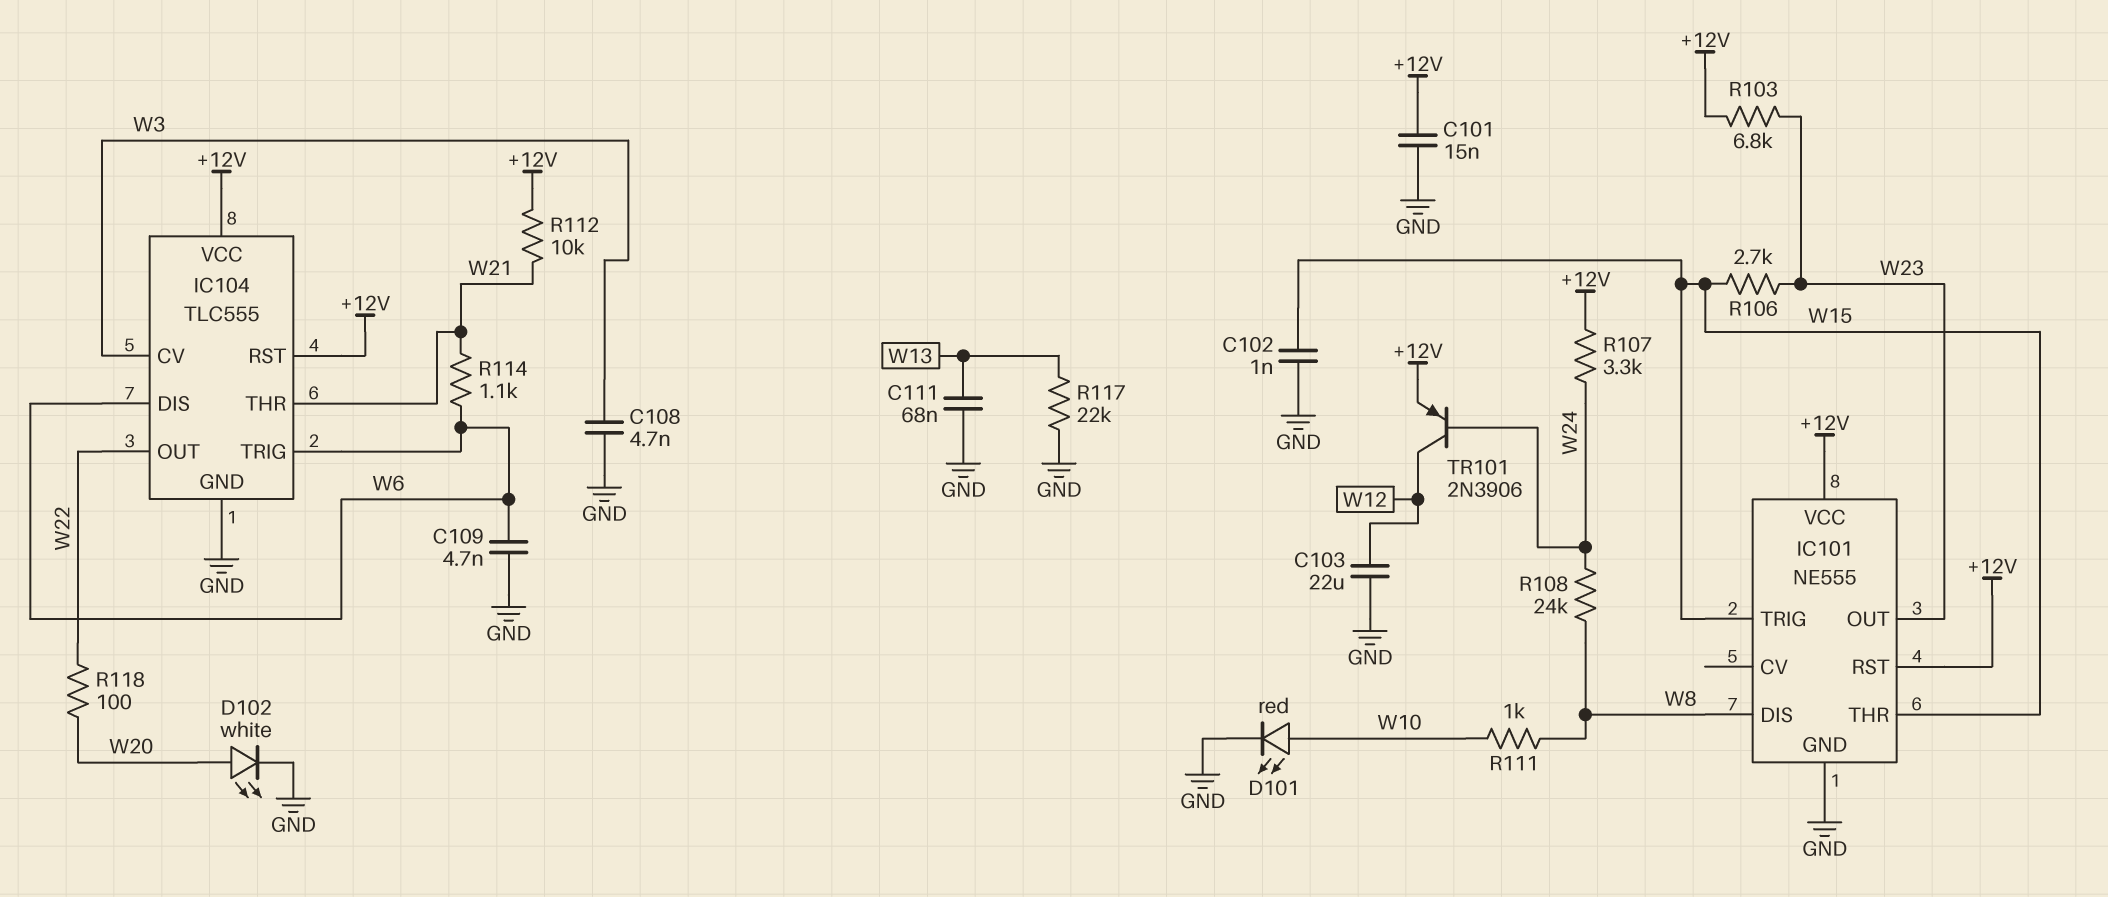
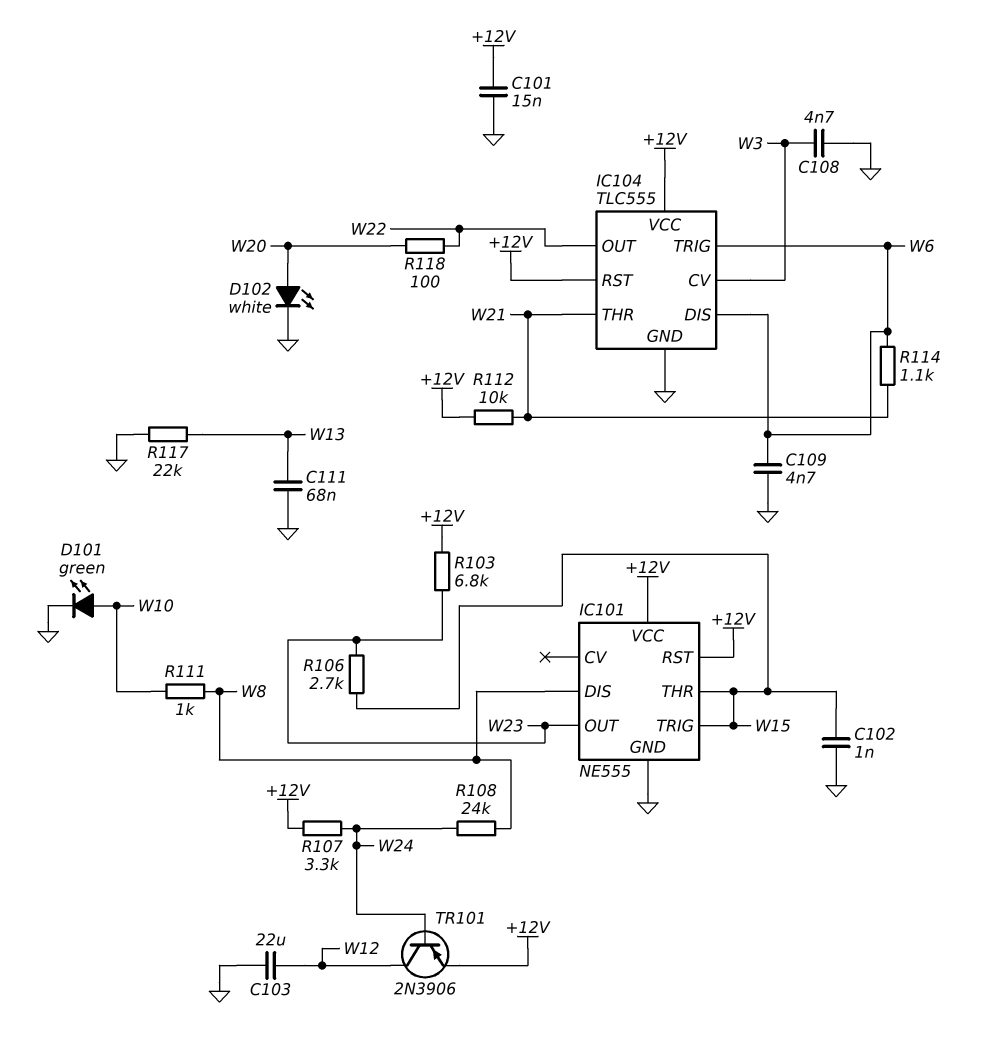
D101: LED red (A W10, K GND) -> LED green (A W10, K GND)

